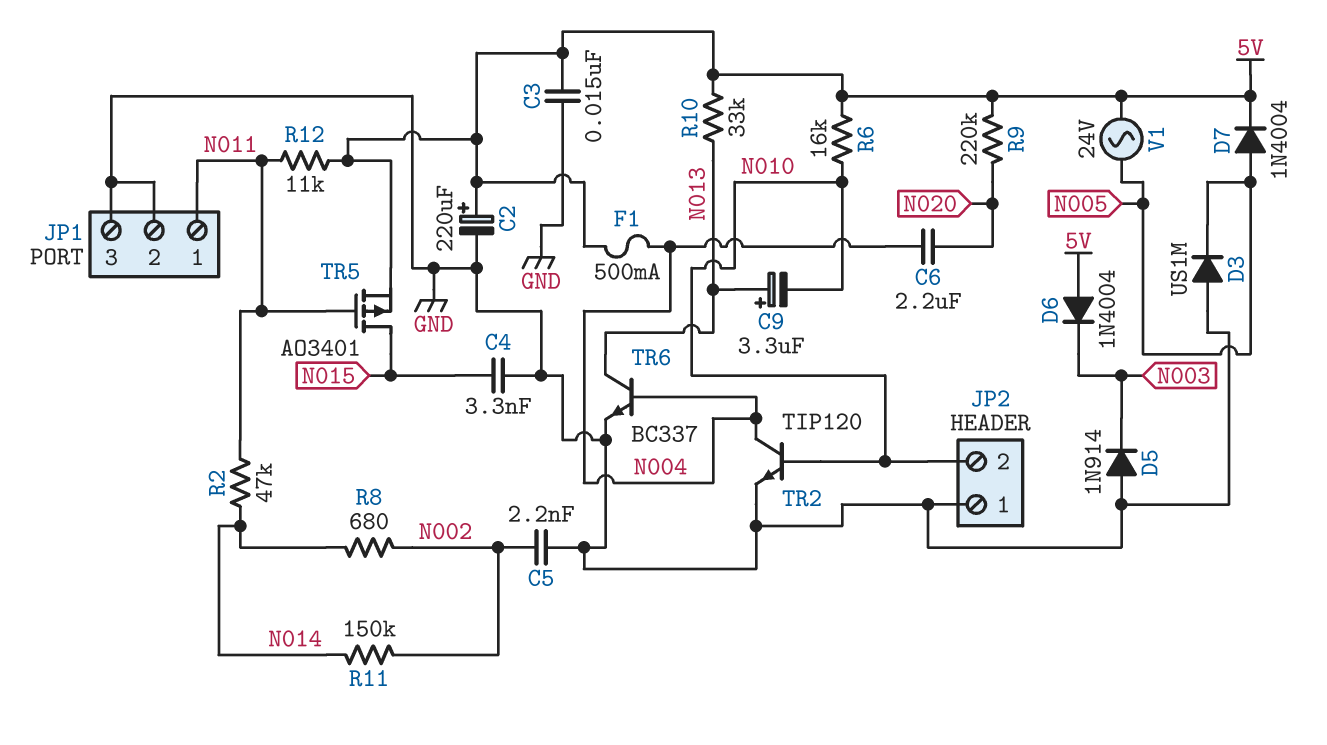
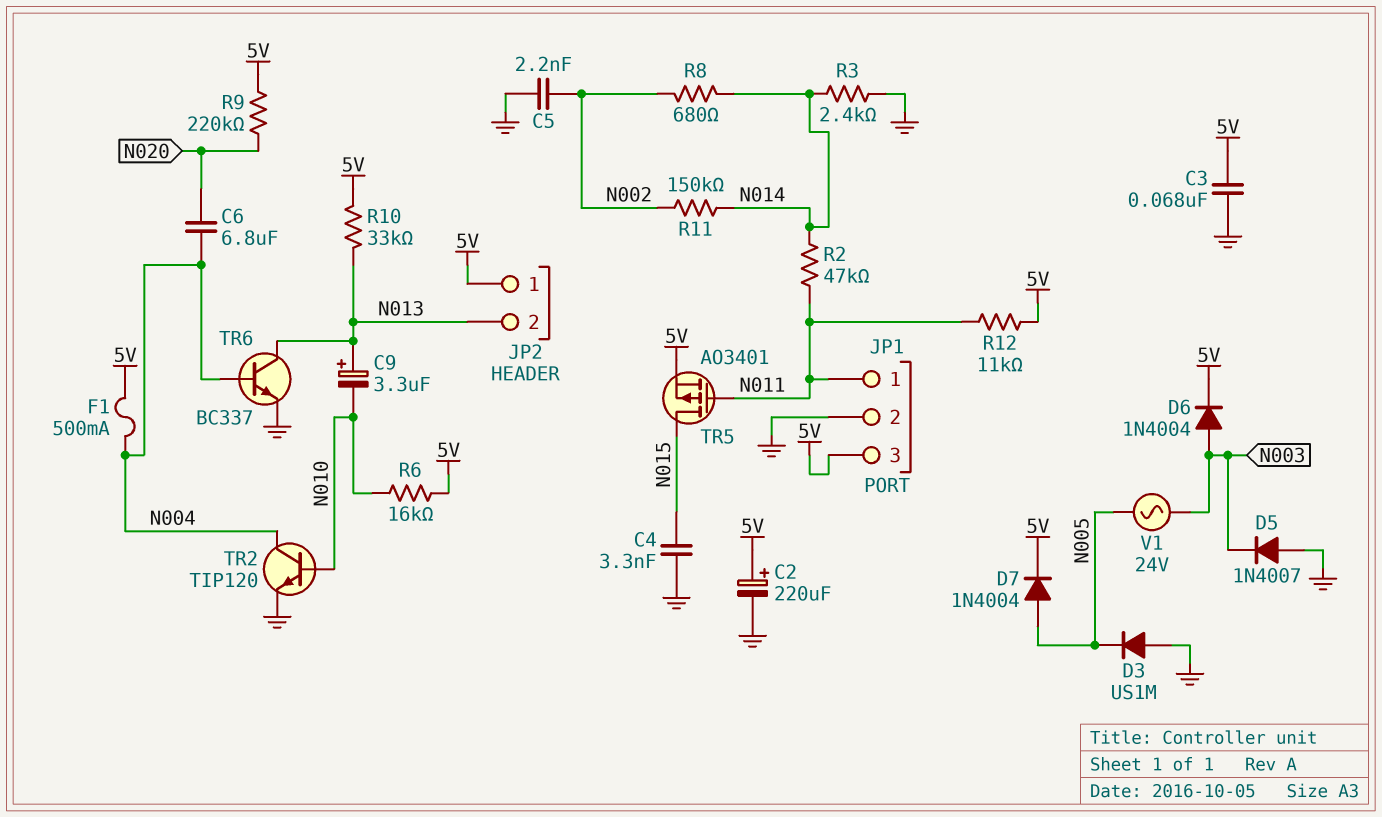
C3: 15nF (5V, GND) -> 68nF (5V, GND)
C6: 2.2uF (N004, N020) -> 6.8uF (N004, N020)
D5: diode 1N914 (A GND, K N003) -> diode 1N4007 (A GND, K N003)
D6: diode 1N4004 (A 5V, K N003) -> diode 1N4004 (A N003, K 5V)
JP1 pin 3: GND -> 5V
JP2 pin 1: GND -> 5V
JP2 pin 2: N010 -> N013
R3: none -> 2.4k (GND, N014)
V1: AC 24V (5V, N005) -> AC 24V (N003, N005)

